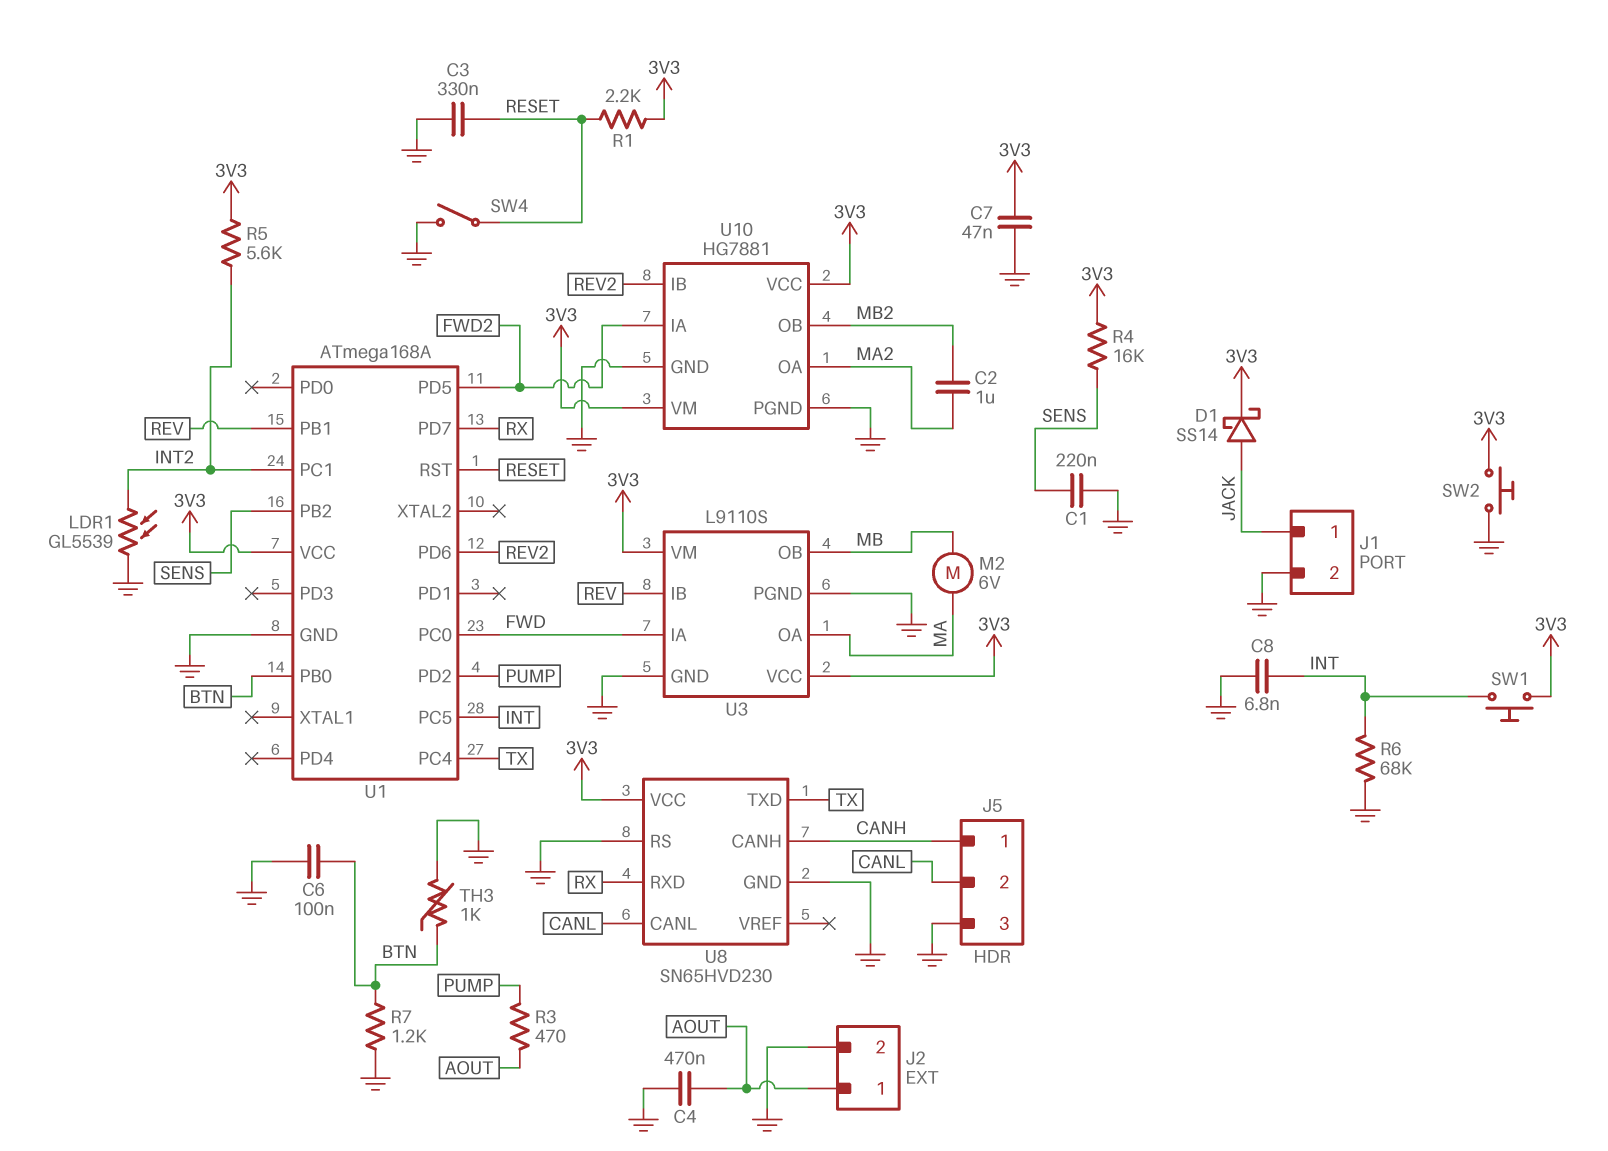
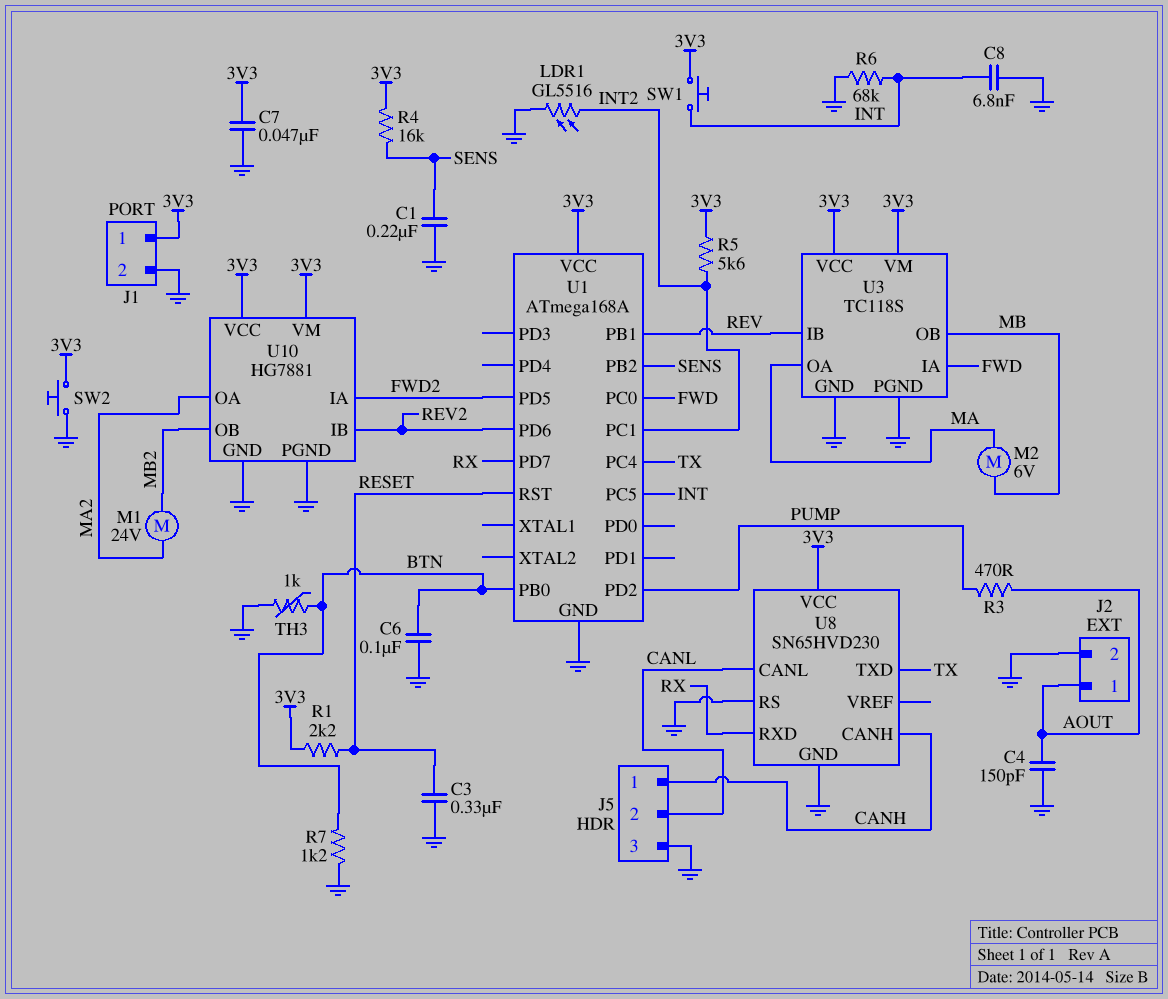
C2: 1uF (MA2, MB2) -> none
C4: 470nF (AOUT, GND) -> 150pF (AOUT, GND)
D1: schottky SS14 (A JACK, K 3V3) -> none
J1 pin 1: JACK -> 3V3
LDR1: GL5539 (GND, INT2) -> GL5516 (GND, INT2)
M1: none -> motor 24V (MA2, MB2)
SW4: switch (GND, RESET) -> none
U3: L9110S -> TC118S

